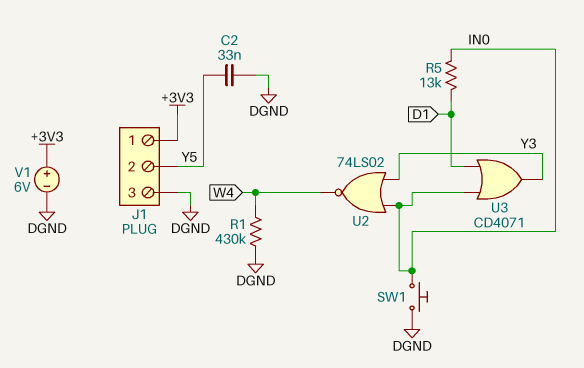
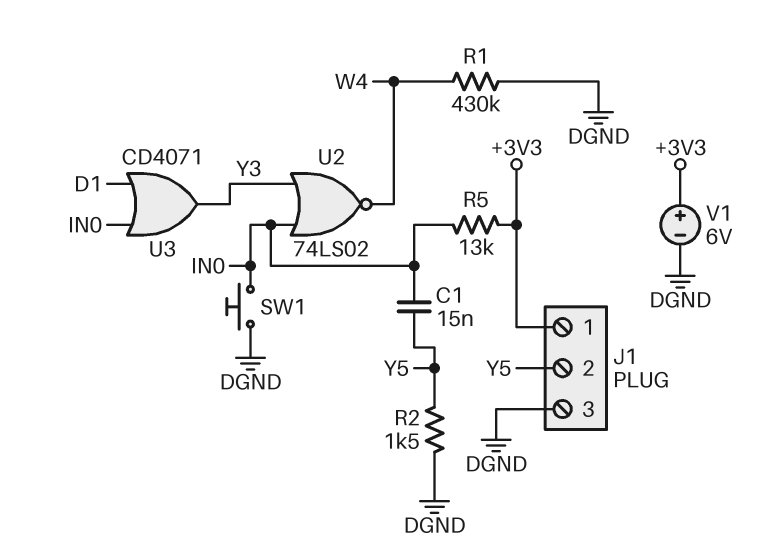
C1: none -> 15nF (IN0, Y5)
C2: 33nF (DGND, Y5) -> none
R2: none -> 1.5k (DGND, Y5)
R5: 13k (D1, IN0) -> 13k (+3V3, IN0)

